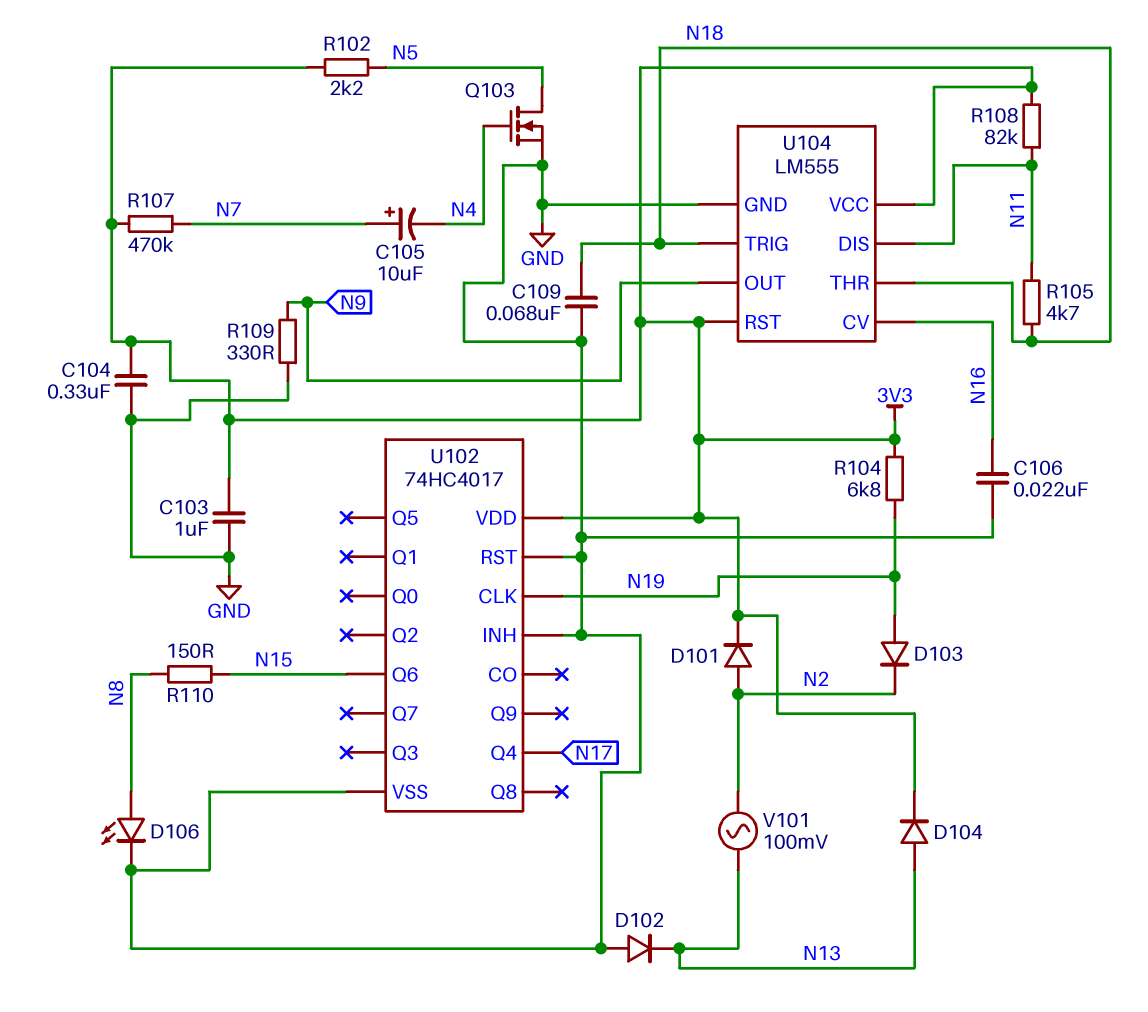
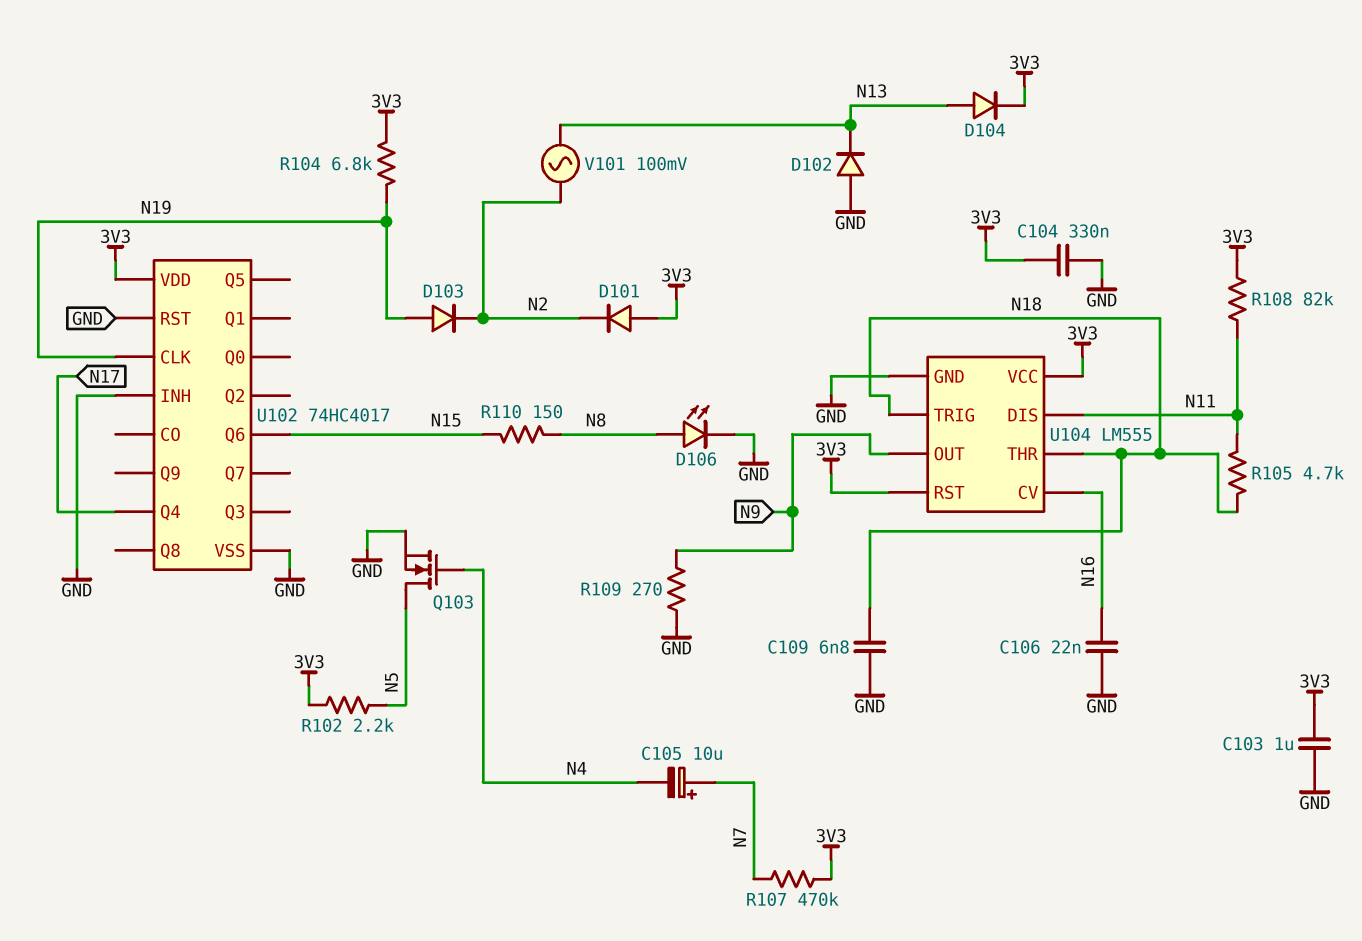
C109: 68nF (GND, N18) -> 6.8nF (GND, N18)
D101: diode (A N2, K 3V3) -> diode (A 3V3, K N2)
R109: 330 (GND, N9) -> 270 (GND, N9)

